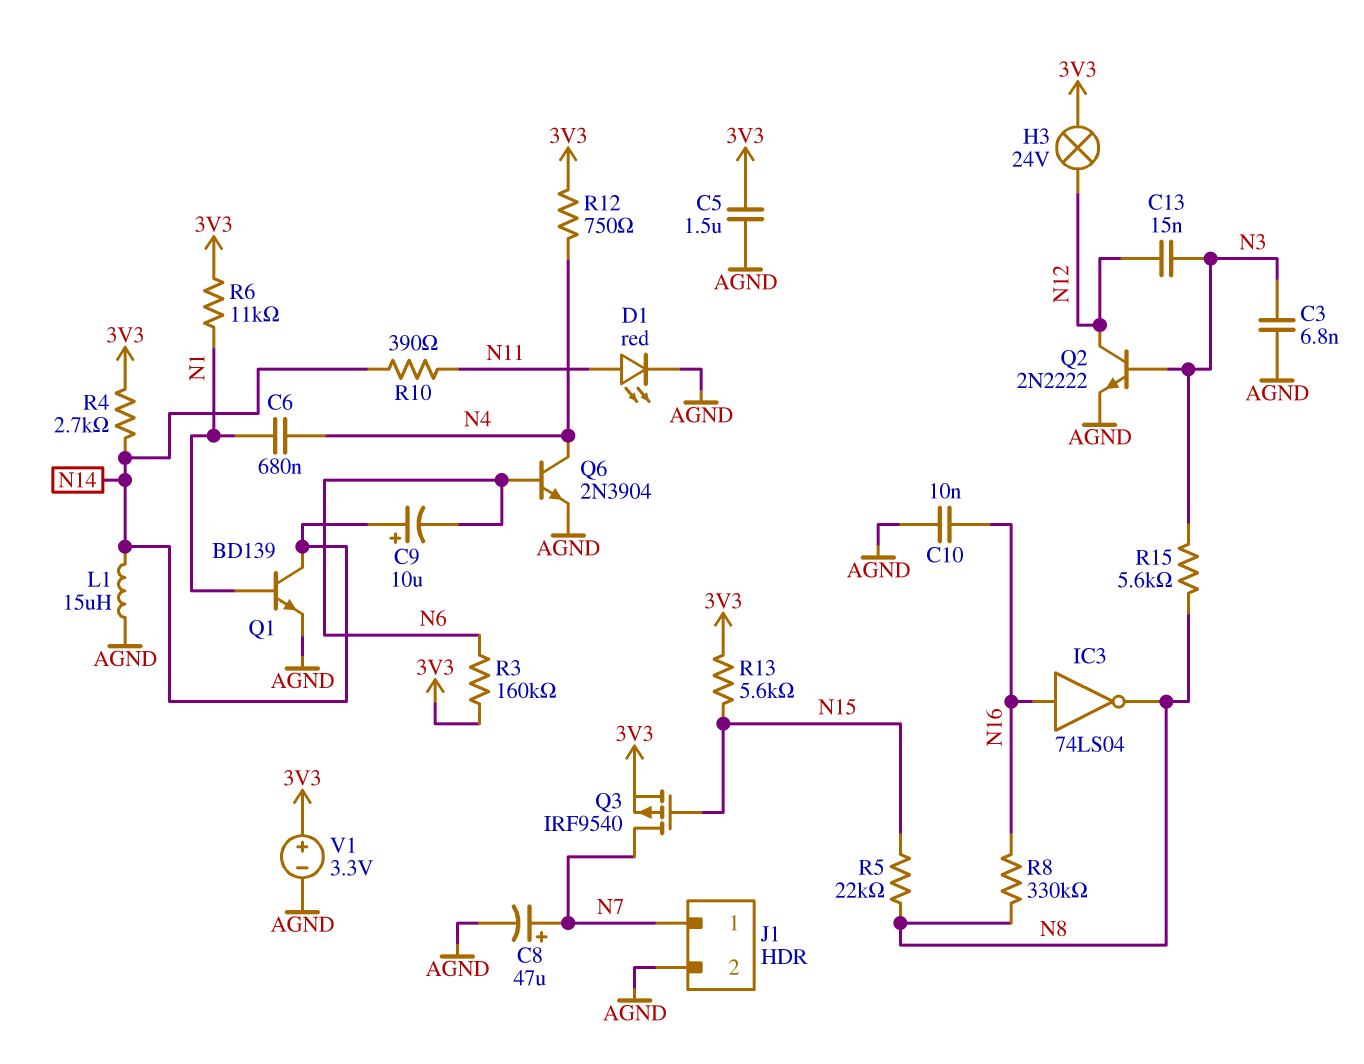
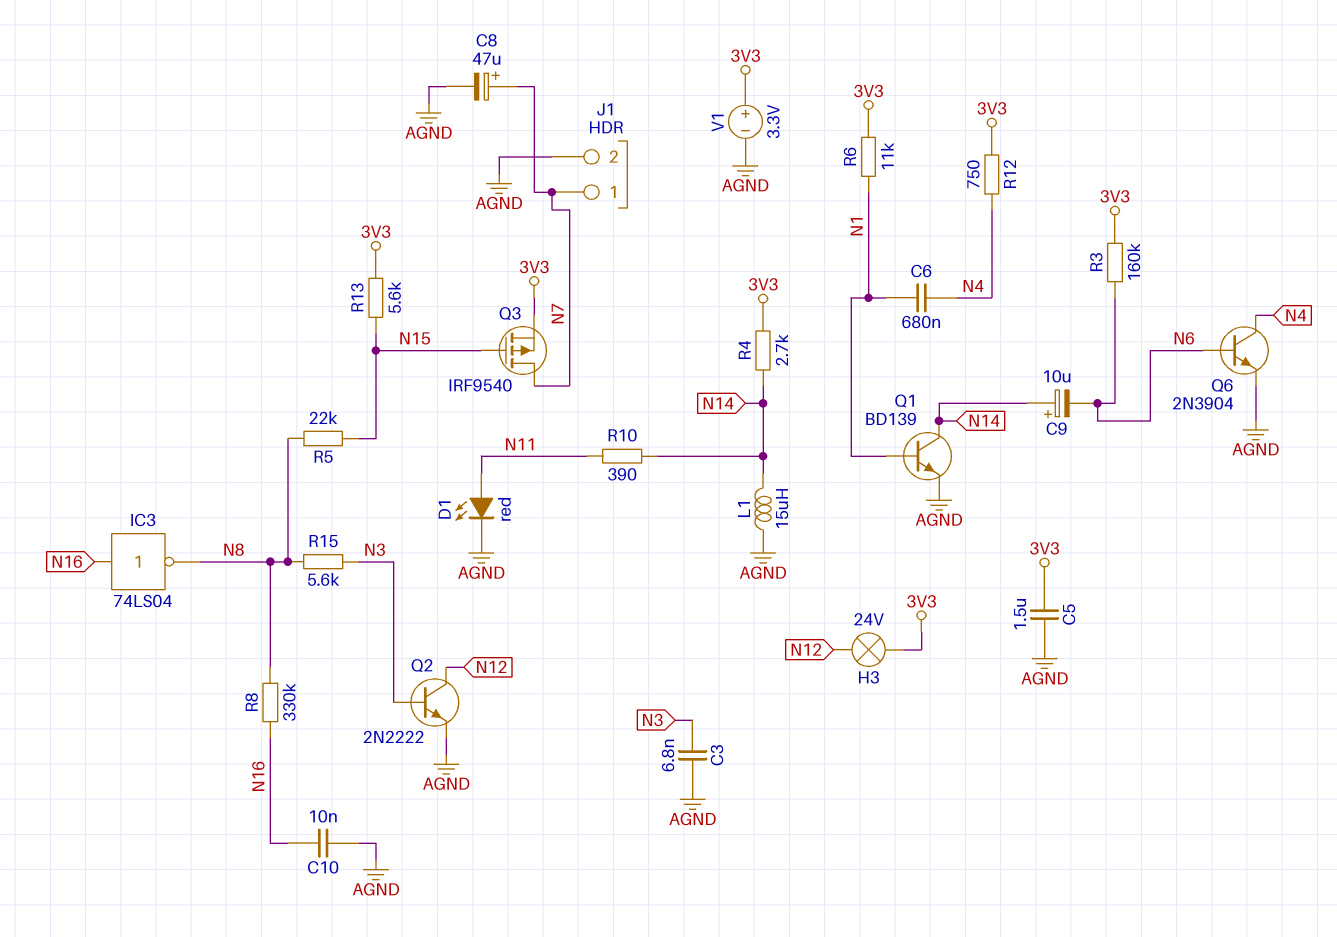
C13: 15nF (N3, N12) -> none

